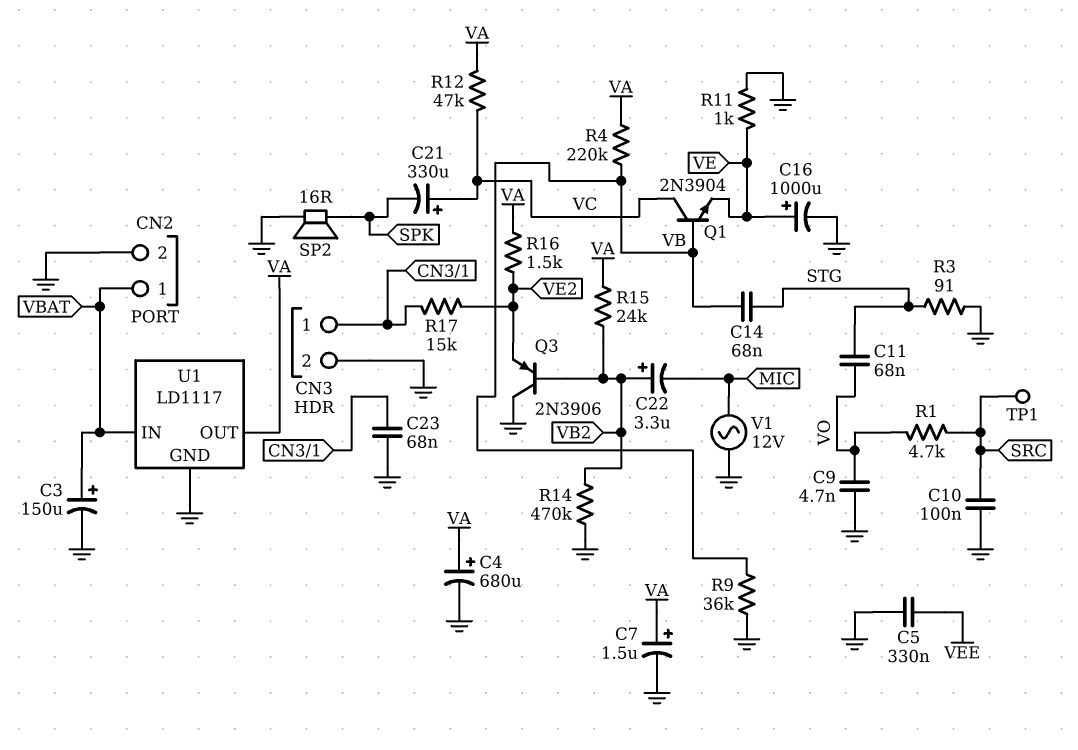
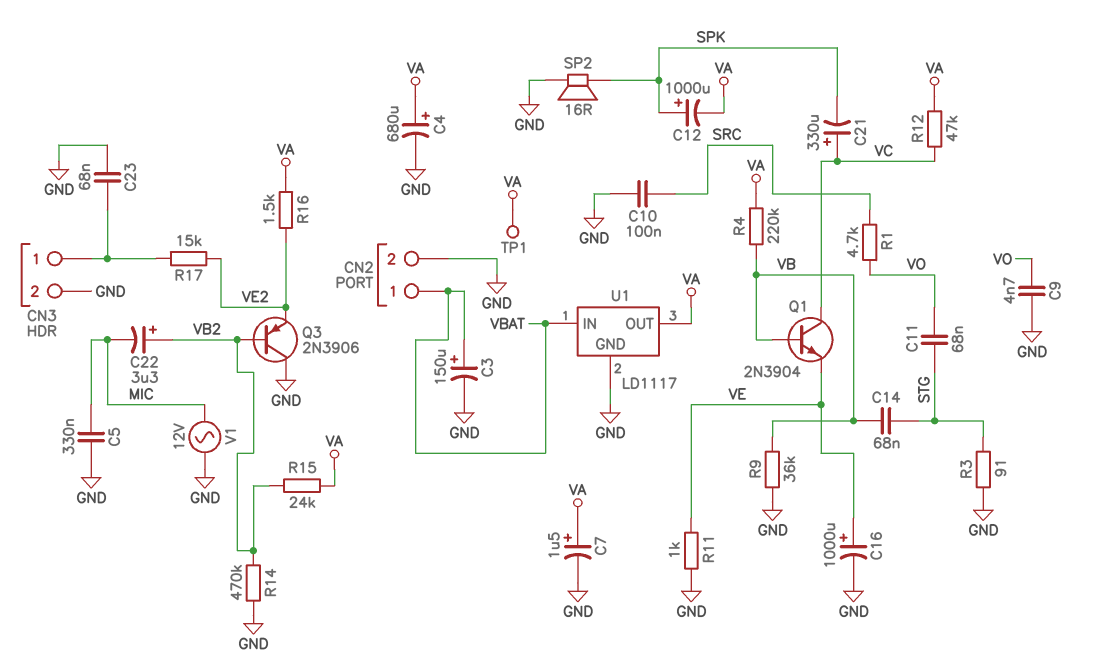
C5: 330nF (GND, VEE) -> 330nF (GND, MIC)
C12: none -> 1000uF (plus SPK, minus VA)
TP1: test point (SRC) -> test point (VA)

